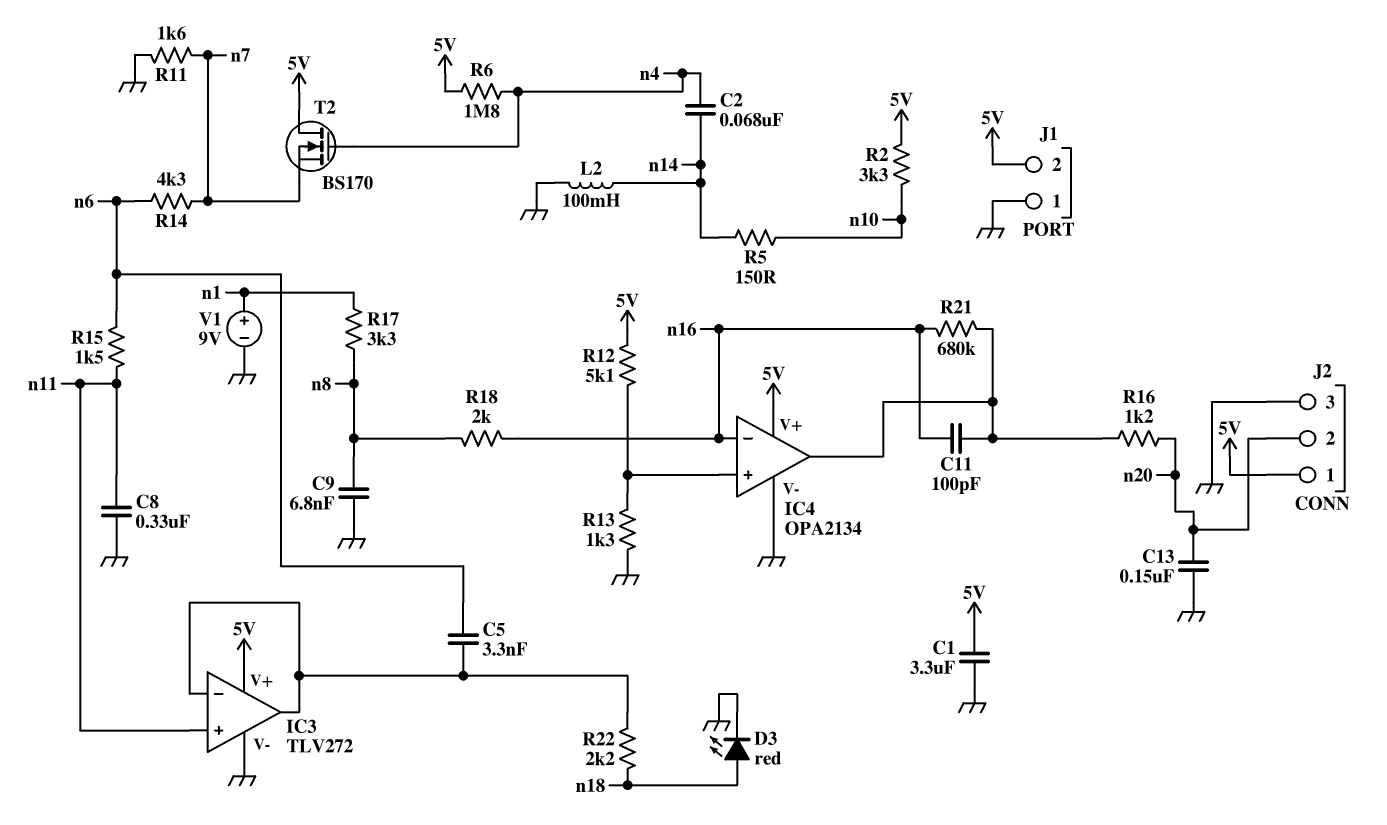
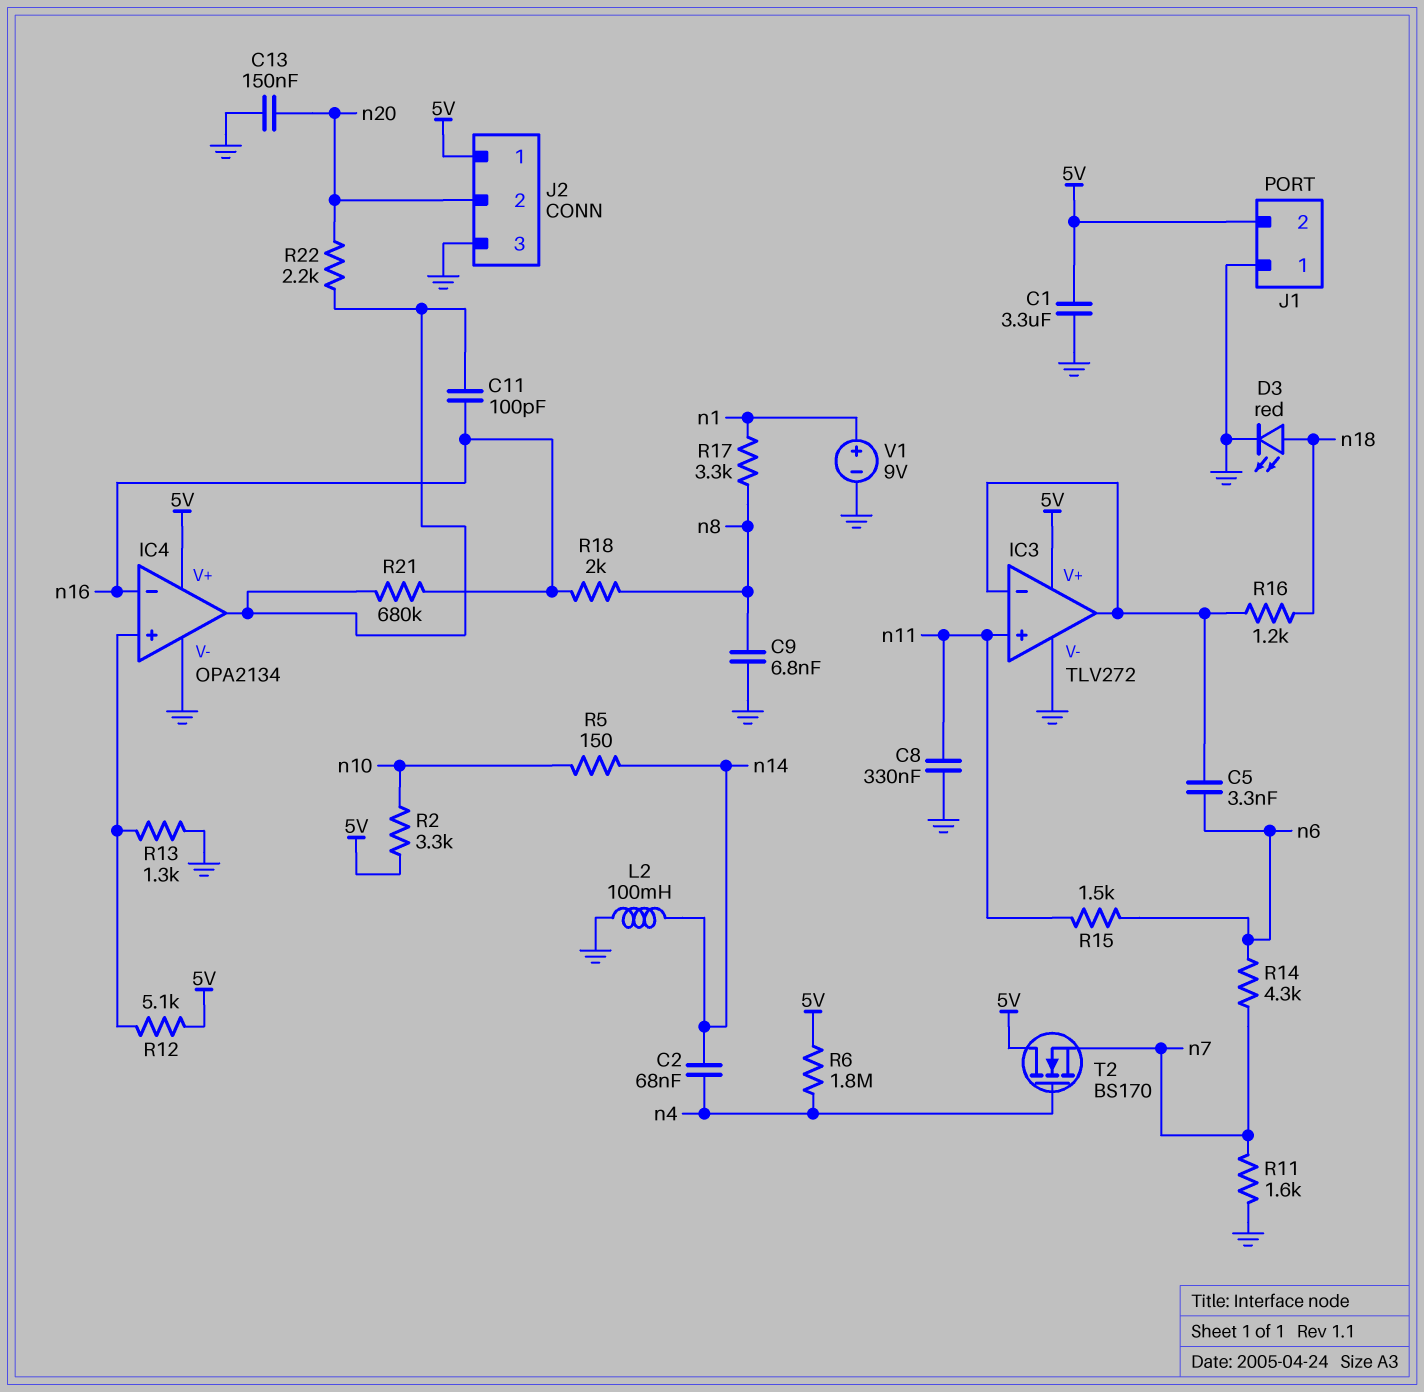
R16: 1.2k (IC4/out, n20) -> 1.2k (IC3/in-, n18)
R22: 2.2k (IC3/in-, n18) -> 2.2k (IC4/out, n20)

